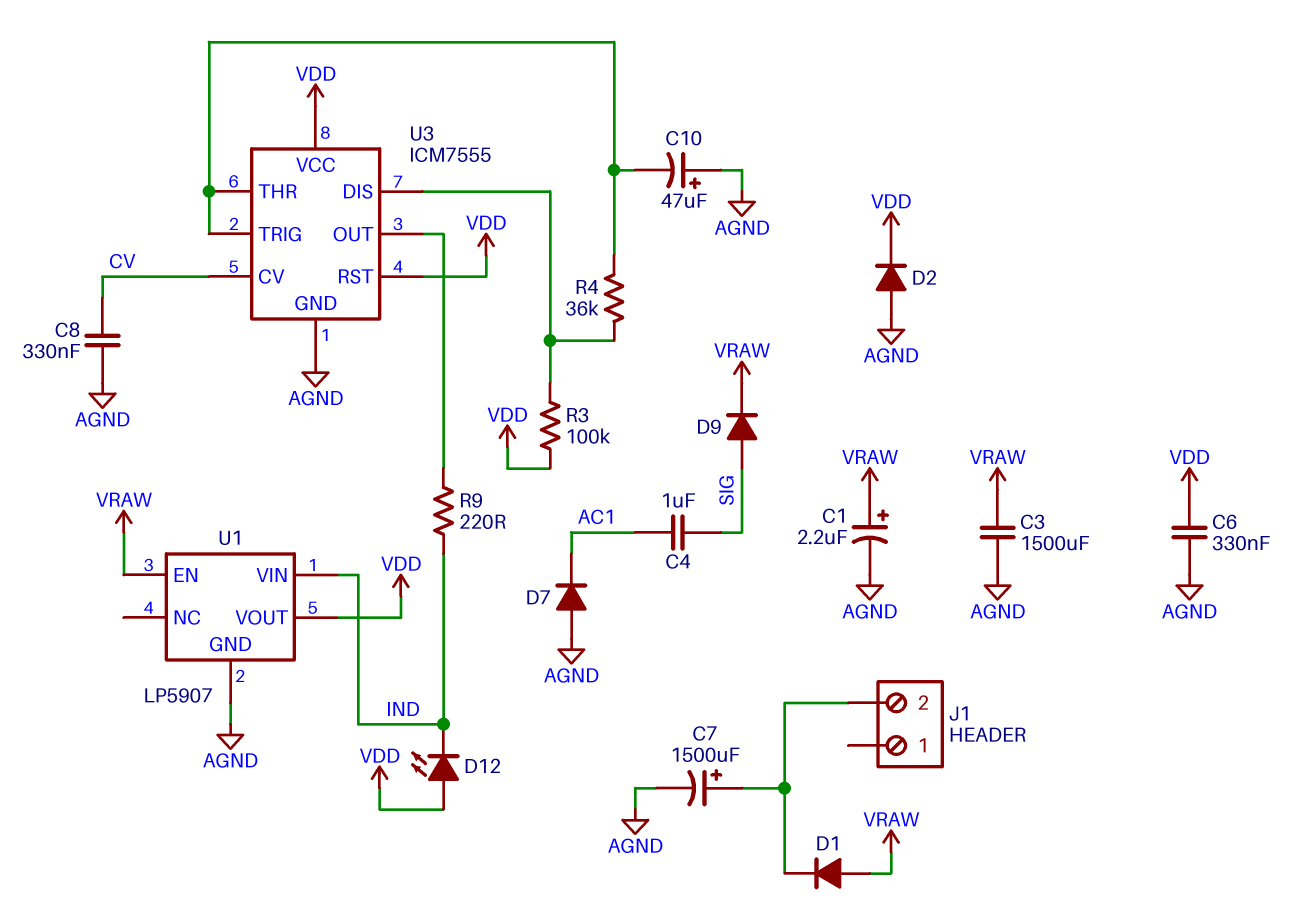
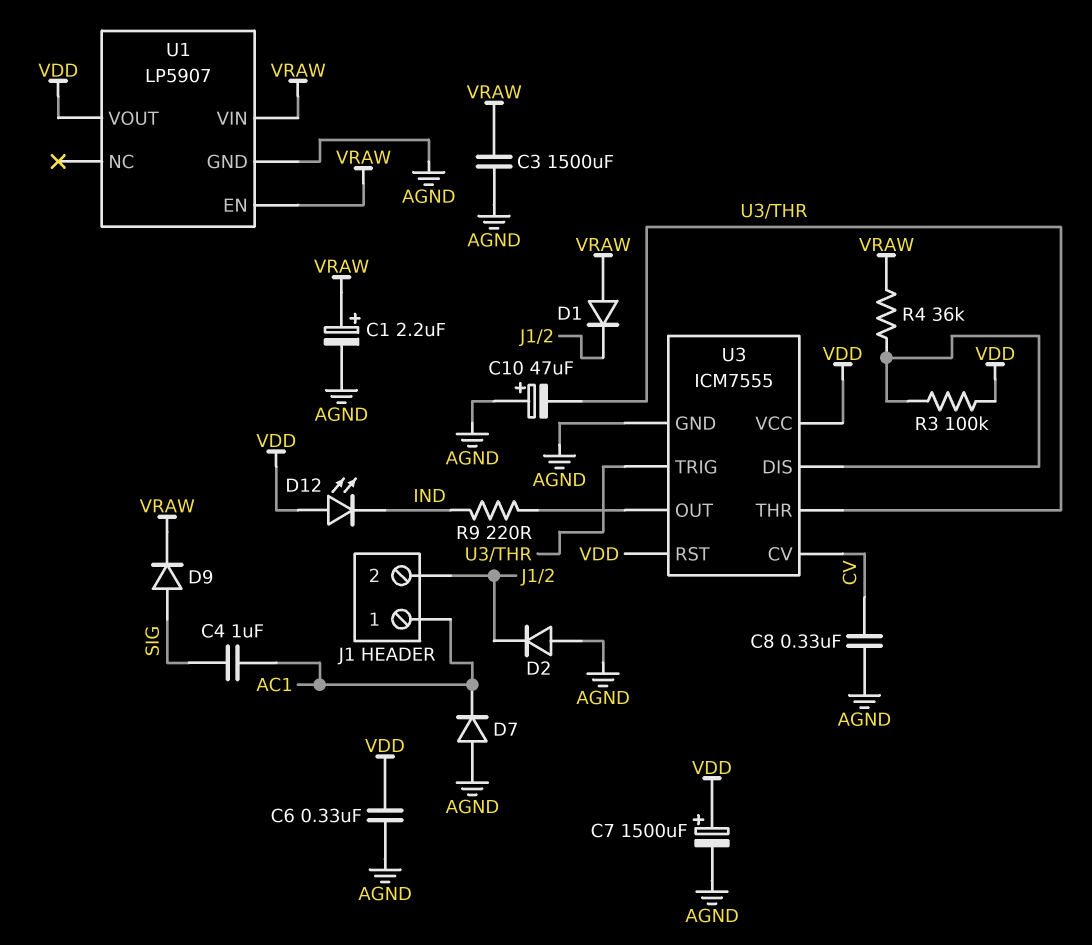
C7: 1500uF (plus J1/2, minus AGND) -> 1500uF (plus VDD, minus AGND)
D2: diode (A AGND, K VDD) -> diode (A AGND, K J1/2)
J1 pin 1: none -> AC1
R4: 36k (U3/DIS, U3/THR) -> 36k (U3/DIS, VRAW)
U1 pin VIN: IND -> VRAW

